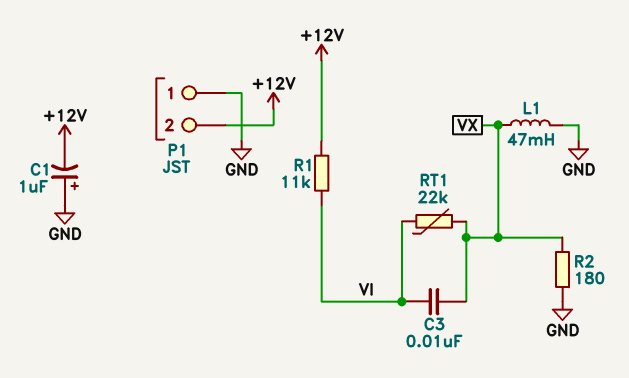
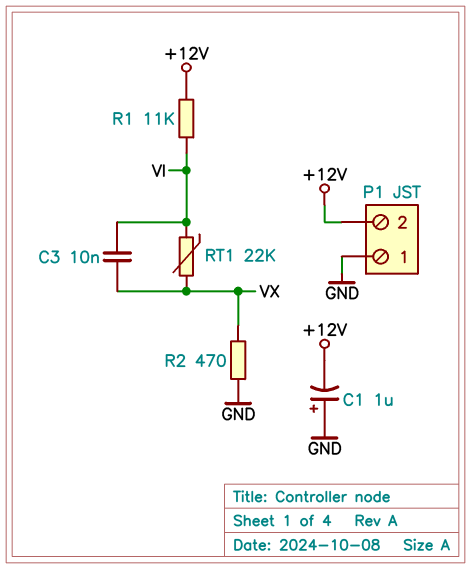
L1: 47mH (GND, VX) -> none
R2: 180 (GND, VX) -> 470 (GND, VX)

